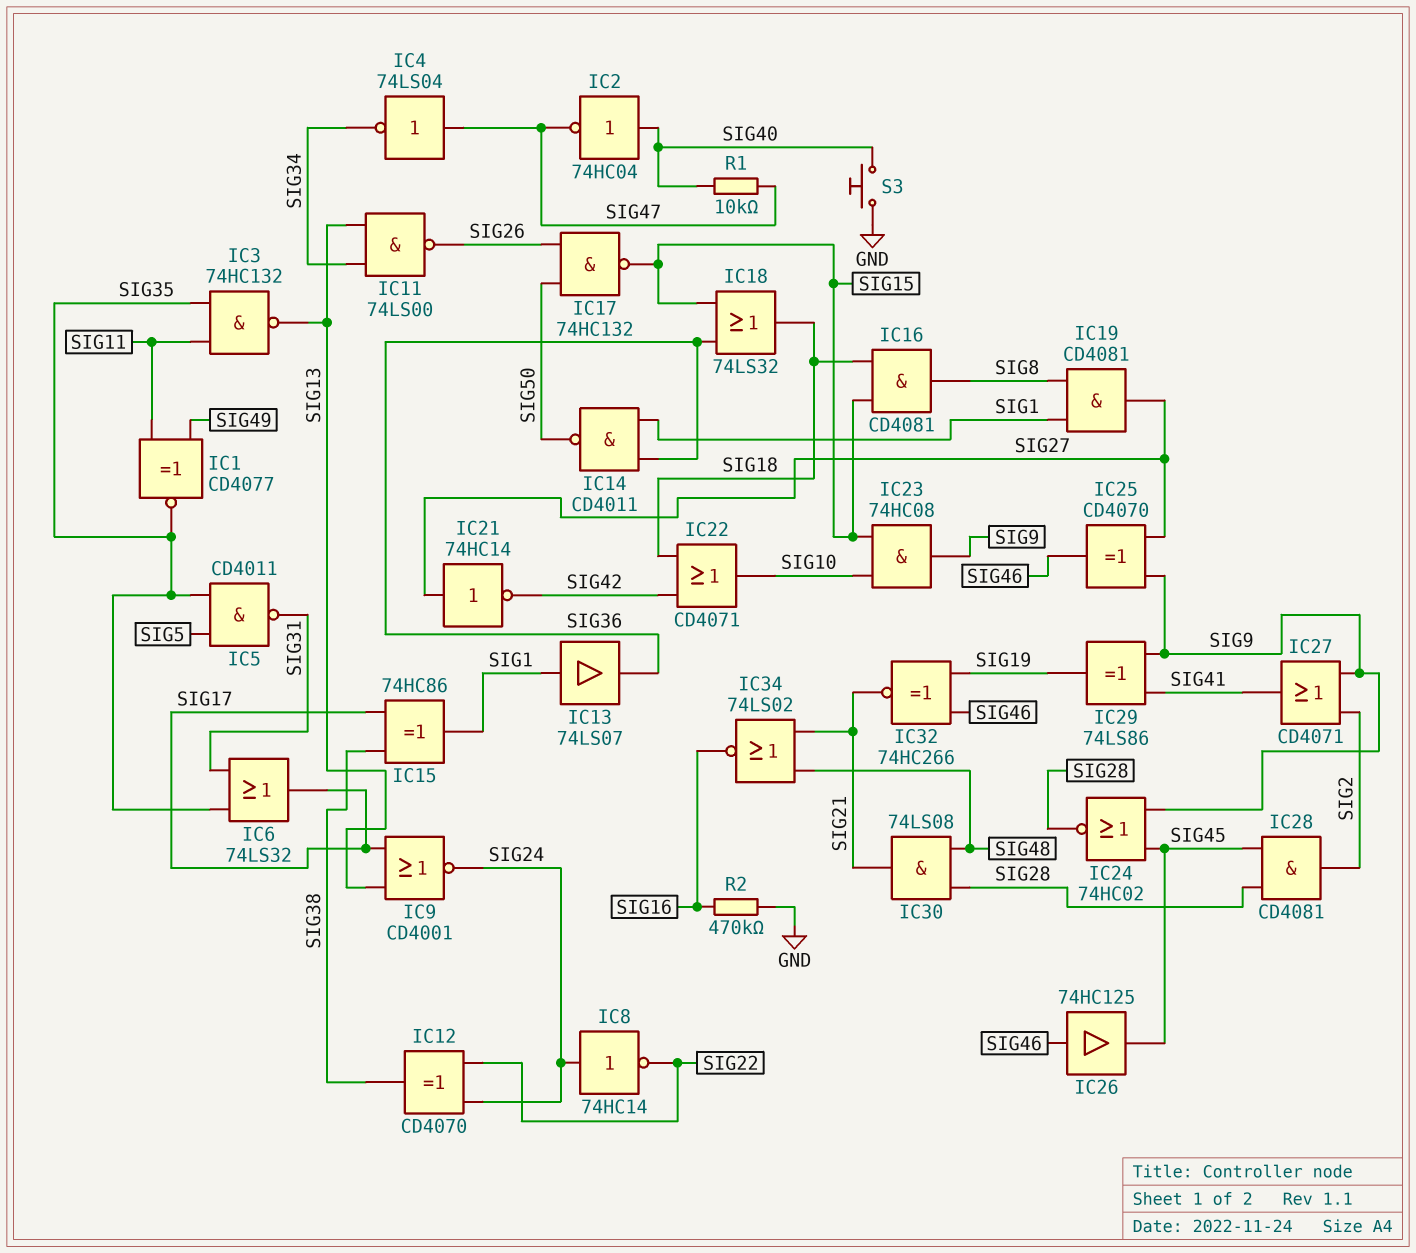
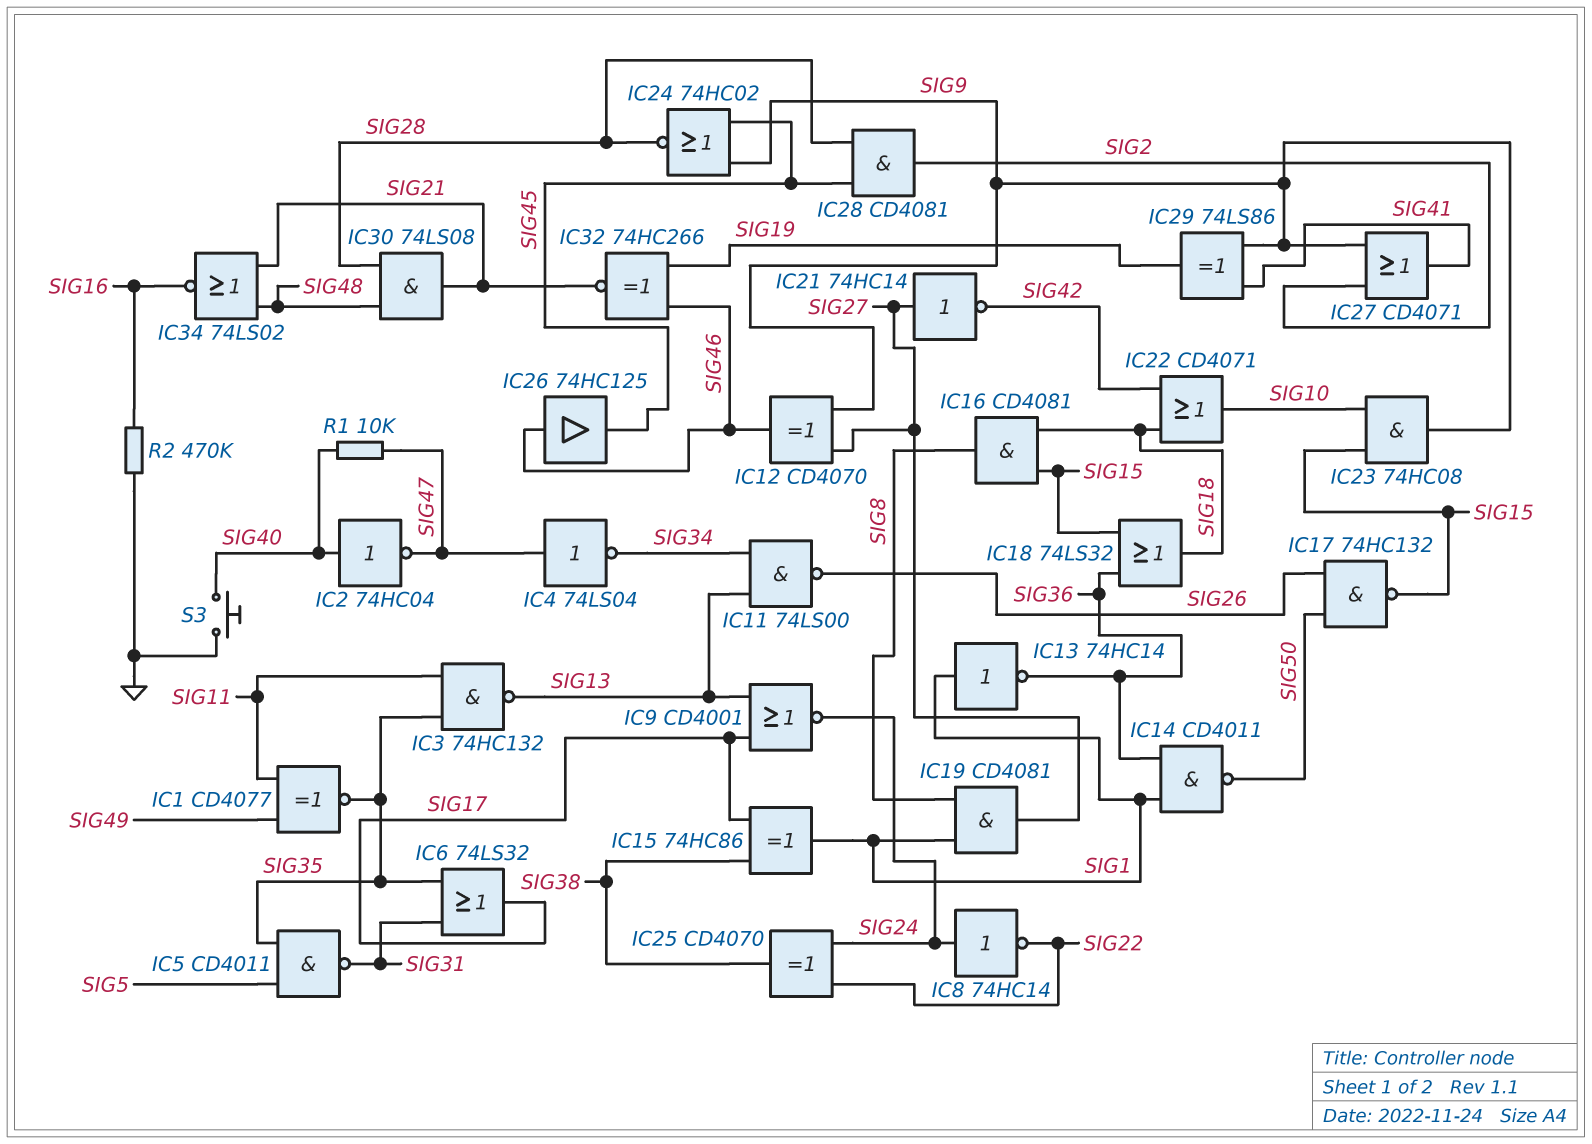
IC12: XOR CD4070 (in SIG22, in SIG24, out SIG38) -> XOR CD4070 (in SIG9, in SIG27, out SIG46)
IC13: buffer 74LS07 (in SIG1, out SIG36) -> NOT 74HC14 (in SIG1, out SIG36)
IC25: XOR CD4070 (in SIG9, in SIG27, out SIG46) -> XOR CD4070 (in SIG22, in SIG24, out SIG38)

